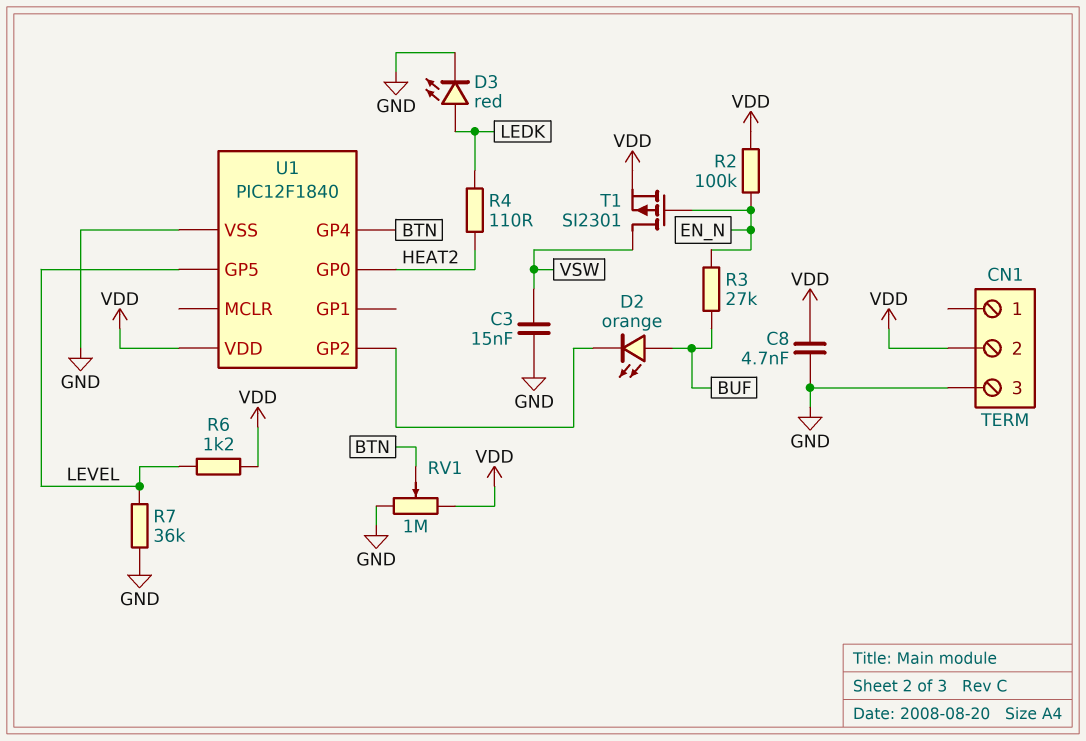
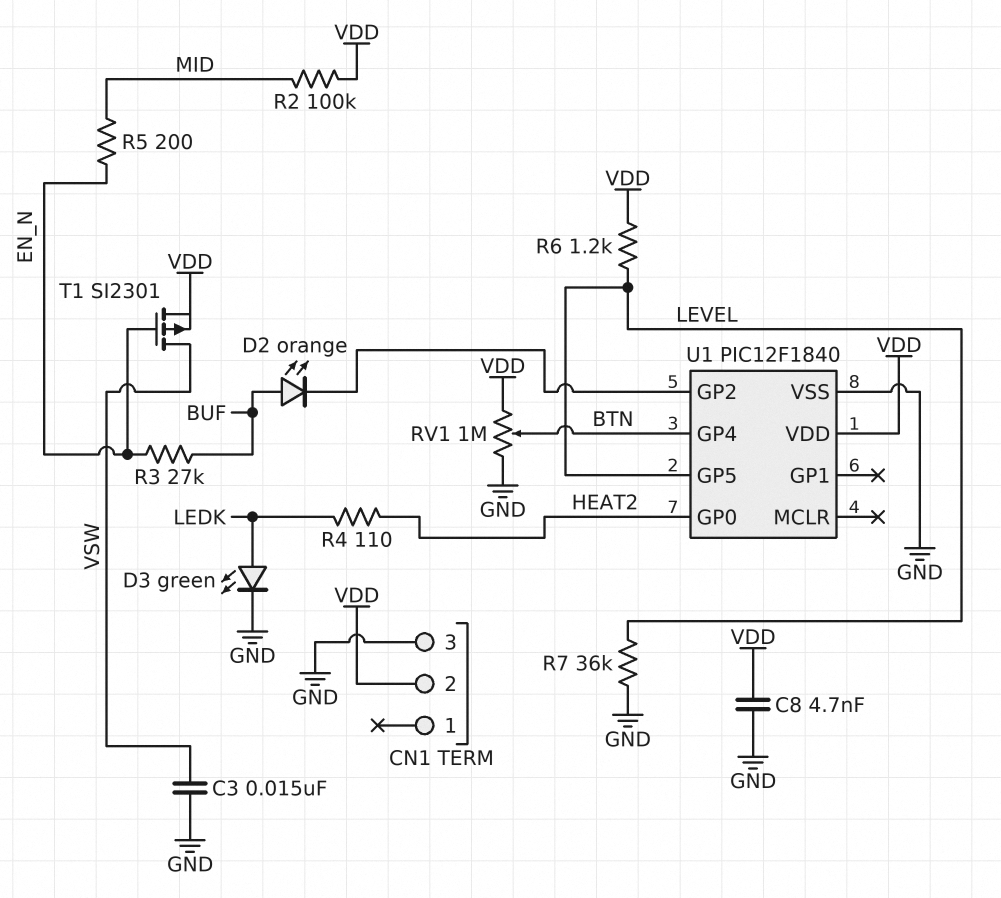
D3: LED red (A LEDK, K GND) -> LED green (A LEDK, K GND)
R2: 100k (EN_N, VDD) -> 100k (MID, VDD)
R5: none -> 200 (EN_N, MID)

